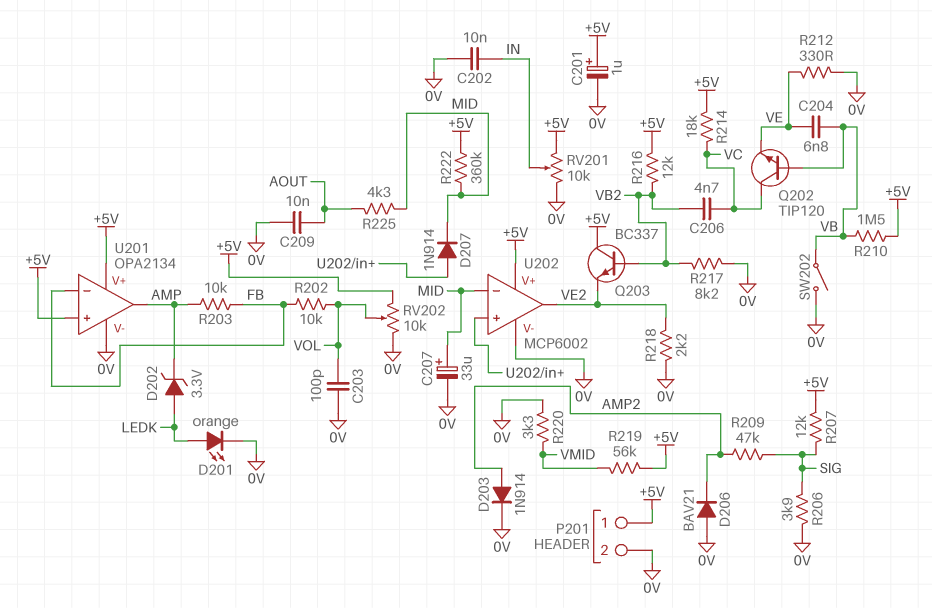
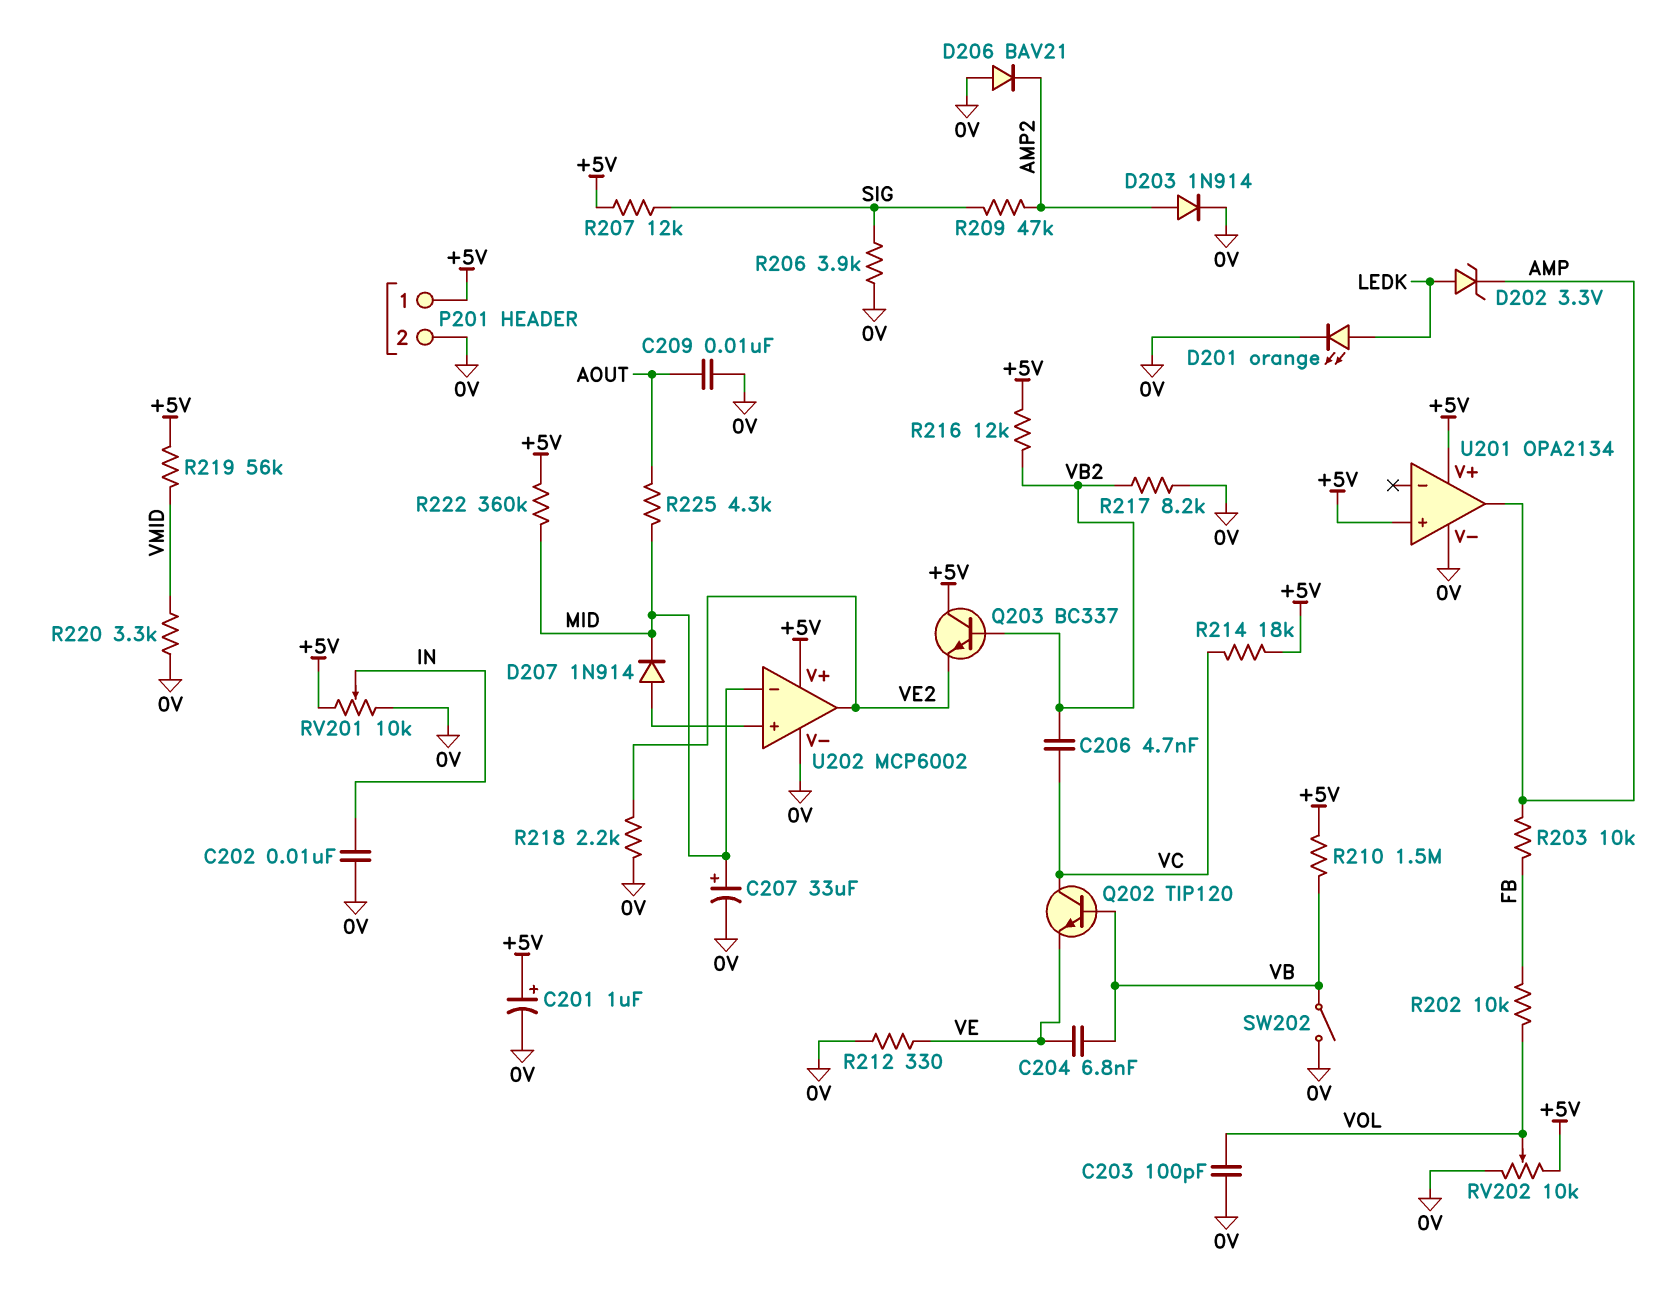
U201 pin in-: FB -> none

